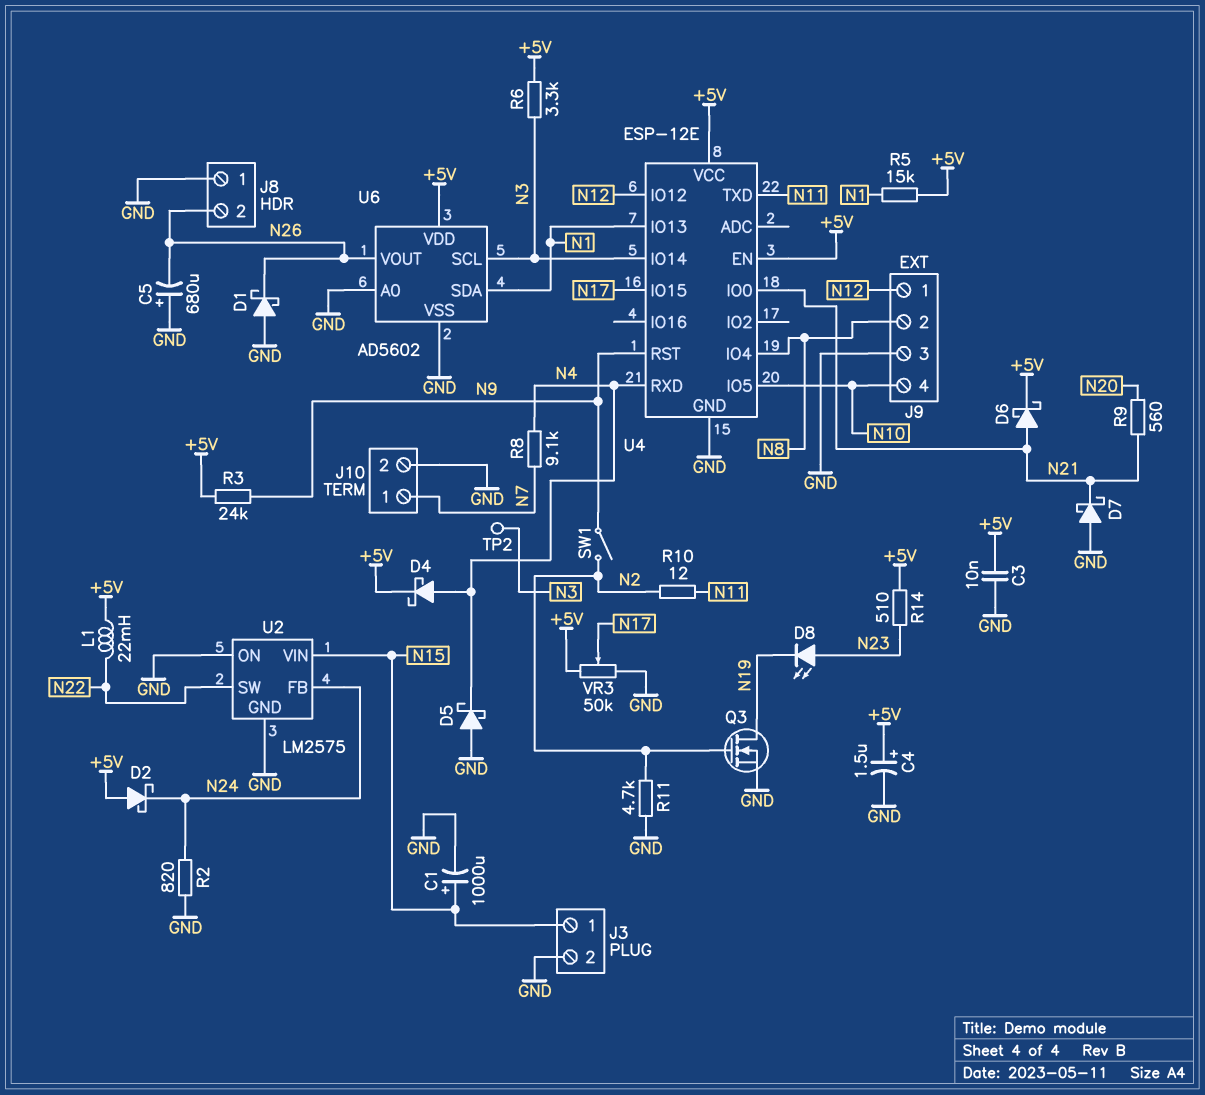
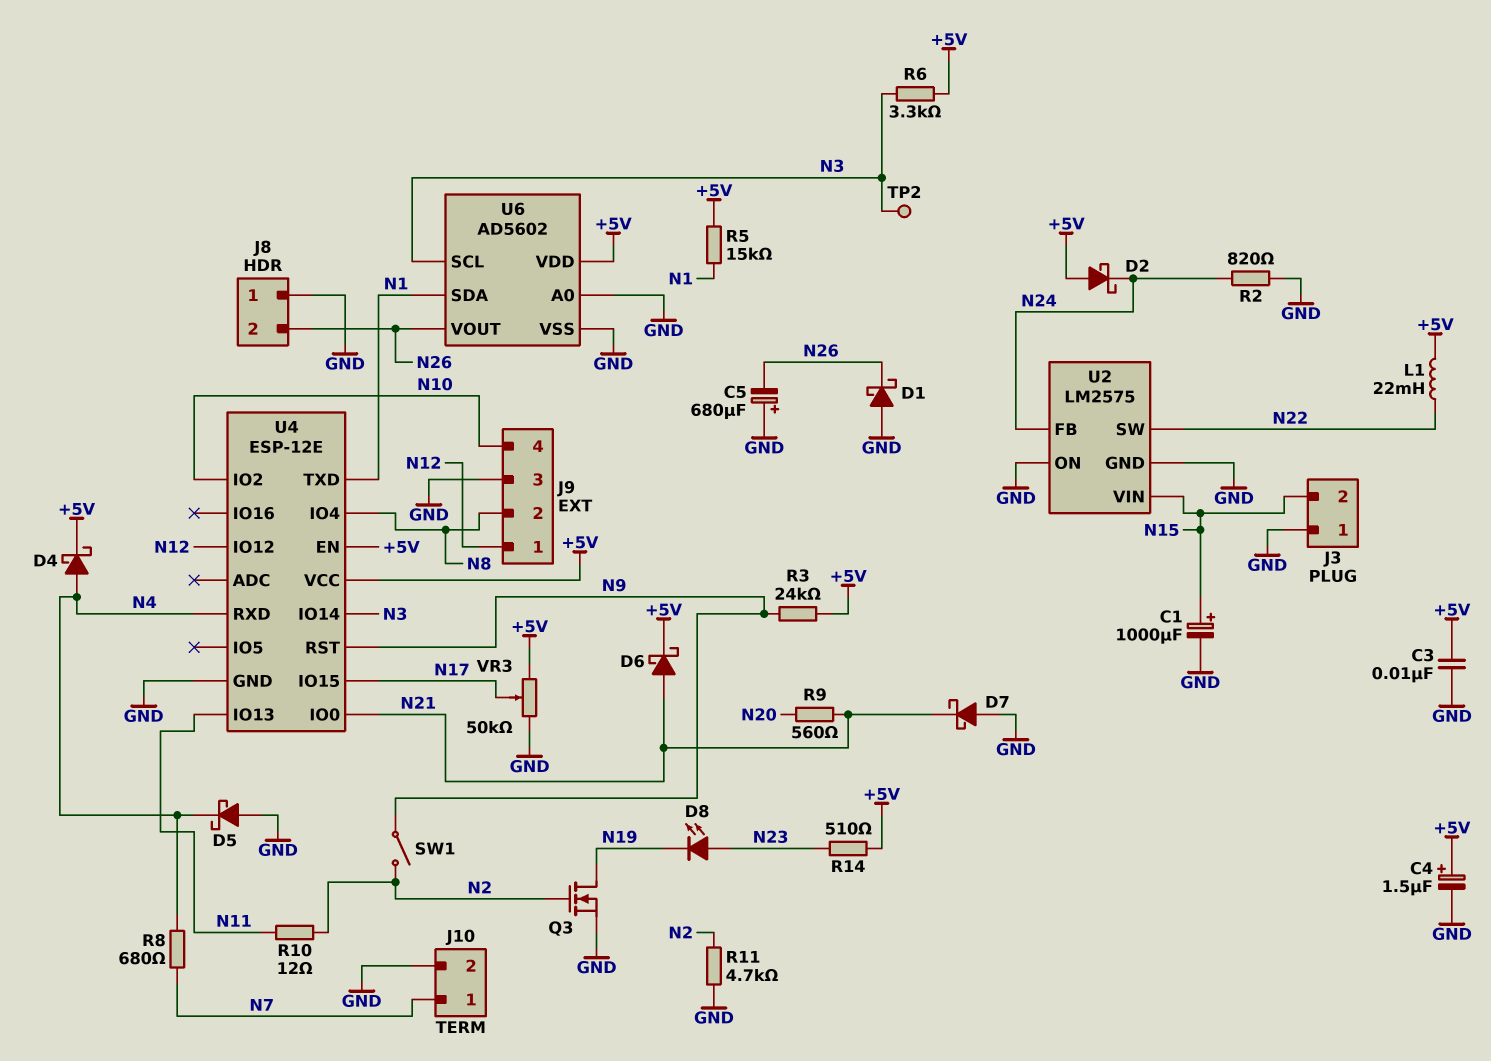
J3 pin 1: N15 -> GND
J3 pin 2: GND -> N15
R8: 9.1k (N4, N7) -> 680 (N4, N7)
U4 pin IO2: none -> N10
U4 pin IO5: N10 -> none
U4 pin IO13: N1 -> N11
U4 pin TXD: N11 -> N1

